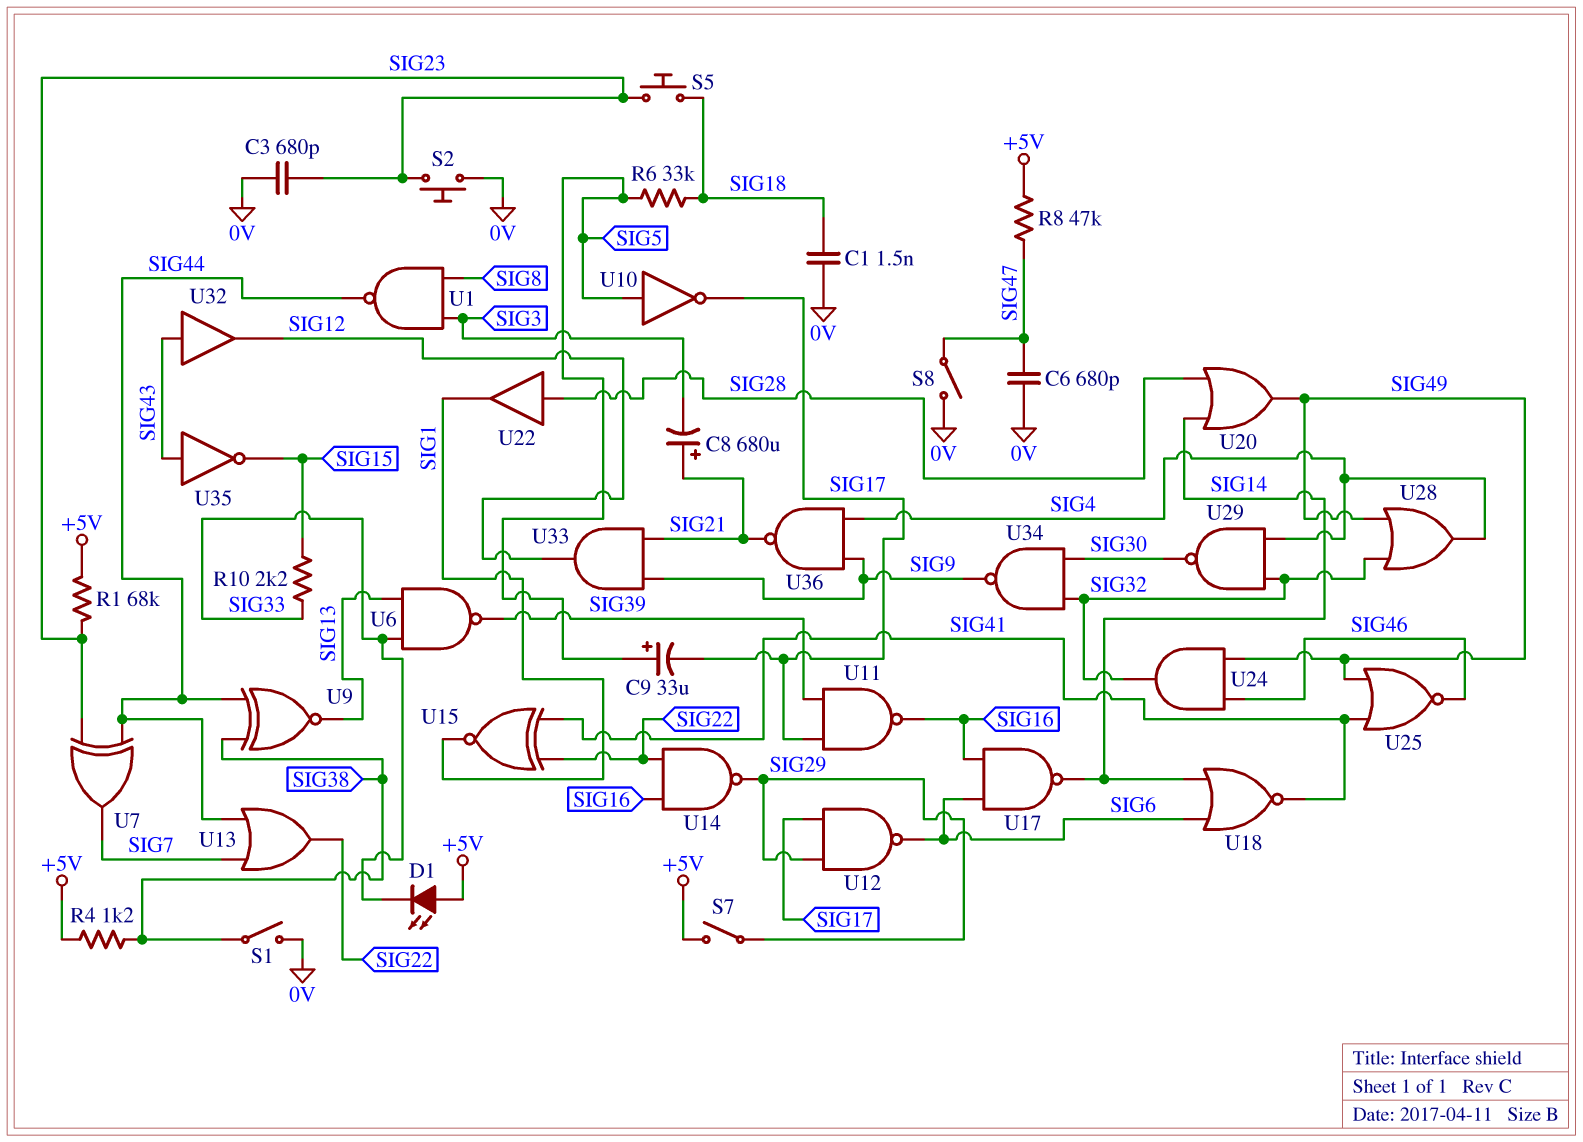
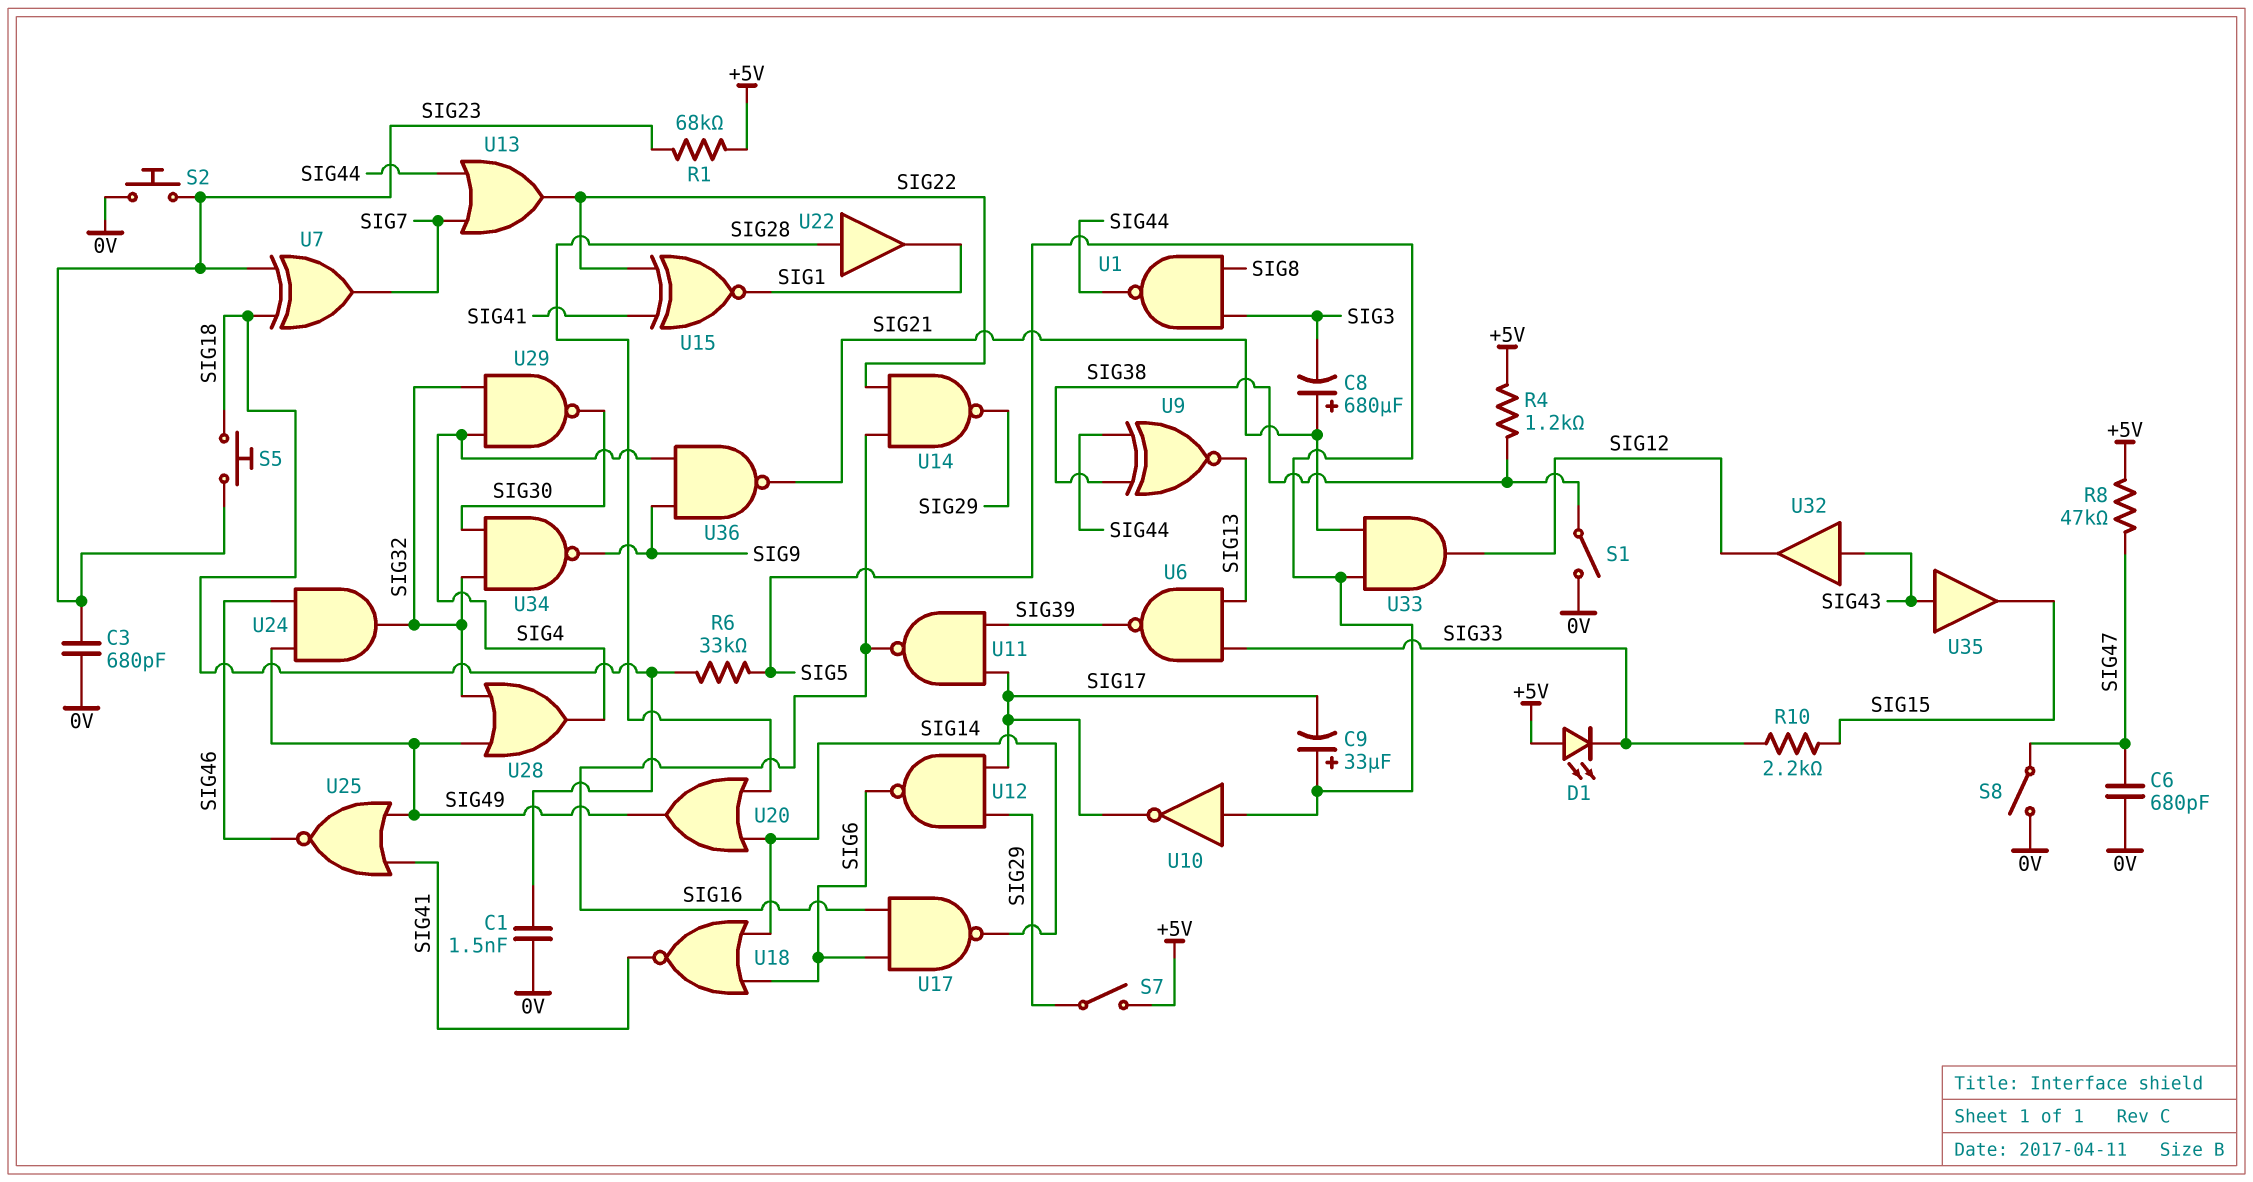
U7: XOR (in SIG23, in SIG44, out SIG7) -> XOR (in SIG18, in SIG23, out SIG7)
U33: AND (in SIG9, in SIG21, out SIG12) -> AND (in SIG5, in SIG21, out SIG12)
U35: NOT (in SIG43, out SIG15) -> buffer (in SIG43, out SIG15)

